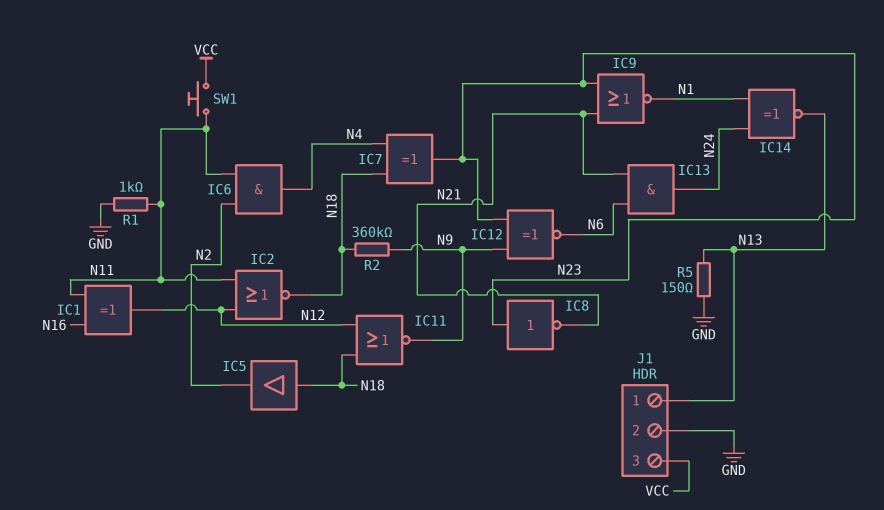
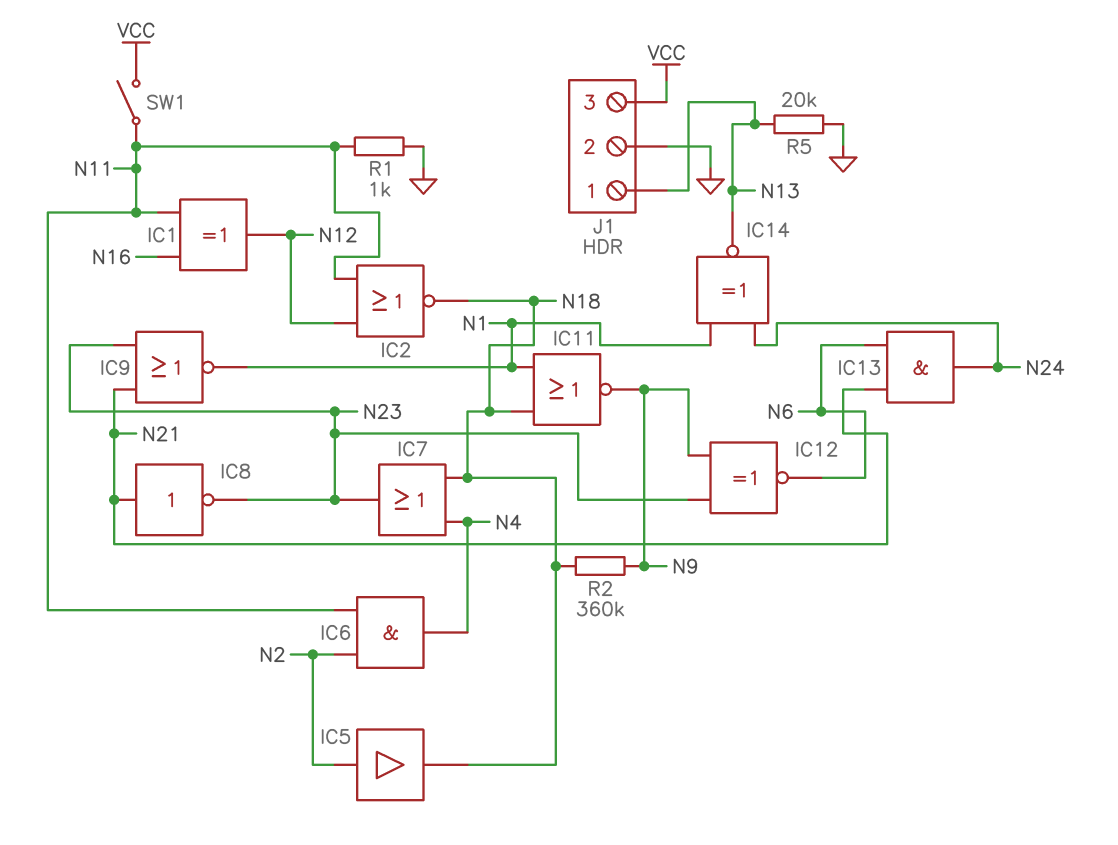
IC5: buffer (in N18, out N2) -> buffer (in N2, out N18)
IC7: XOR (in N4, in N18, out N23) -> OR (in N4, in N18, out N23)
IC8: NOT (in N23, out N21) -> NOT (in N21, out N23)
IC11: NOR (in N12, in N18, out N9) -> NOR (in N1, in N18, out N9)
R5: 150 (GND, N13) -> 20k (GND, N13)
SW1: button (N11, VCC) -> switch (N11, VCC)

